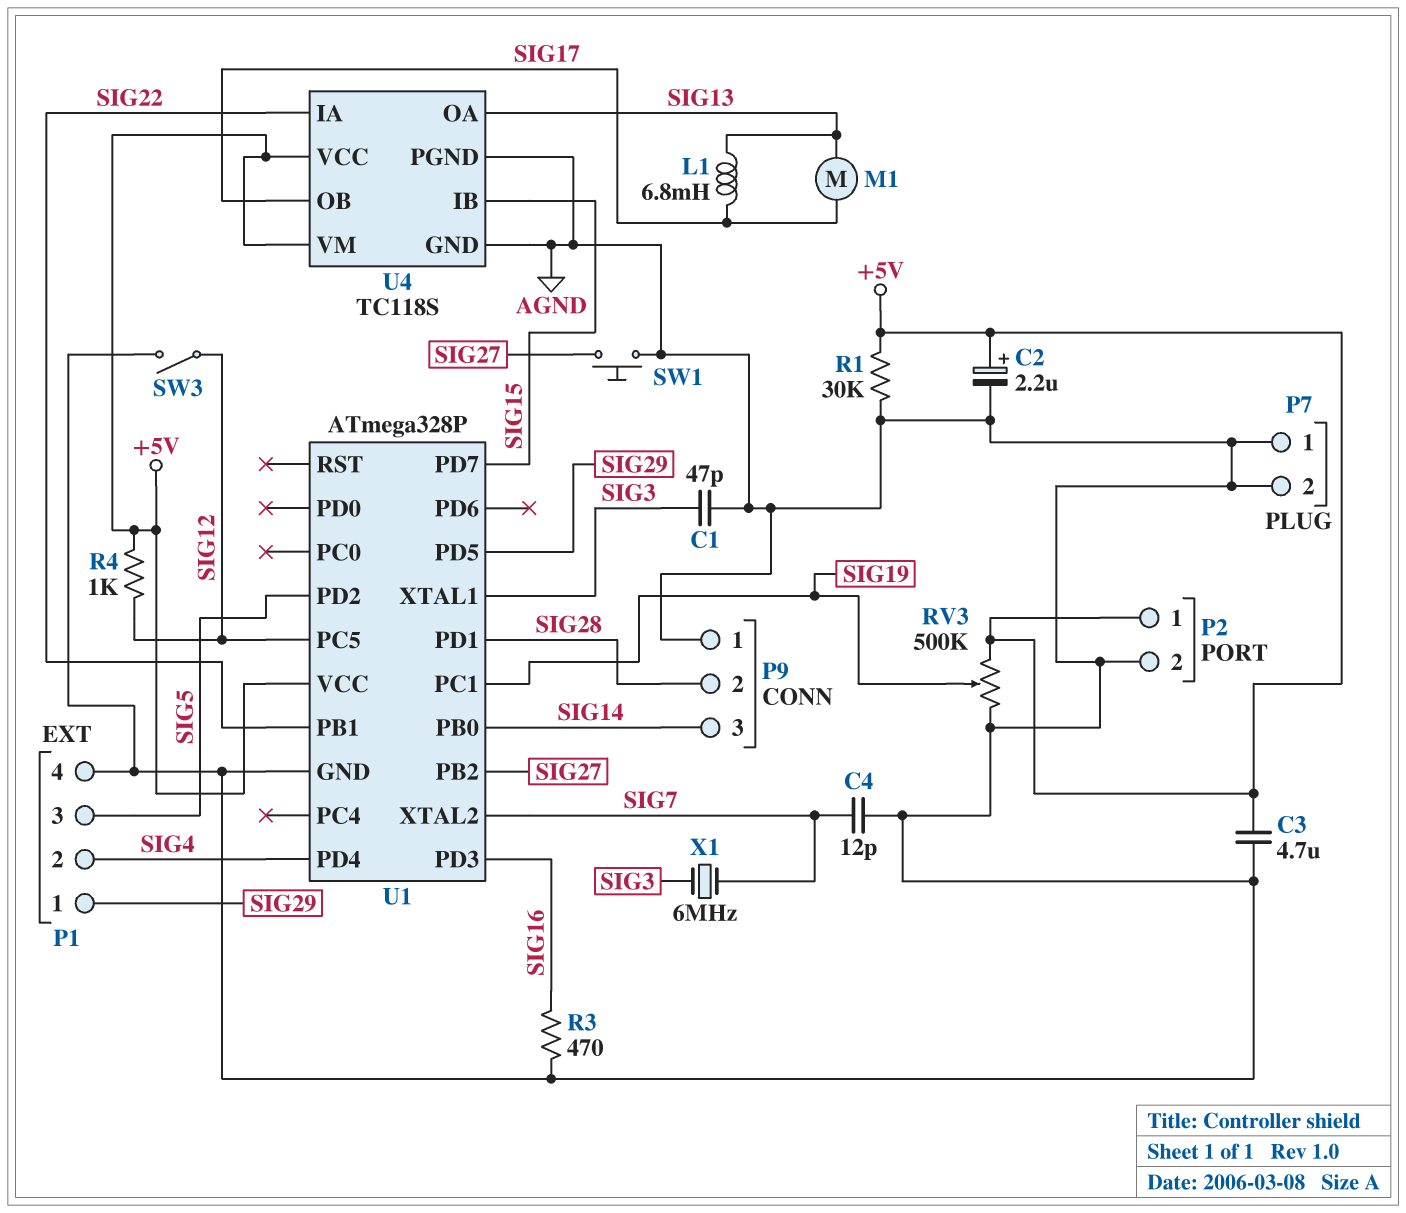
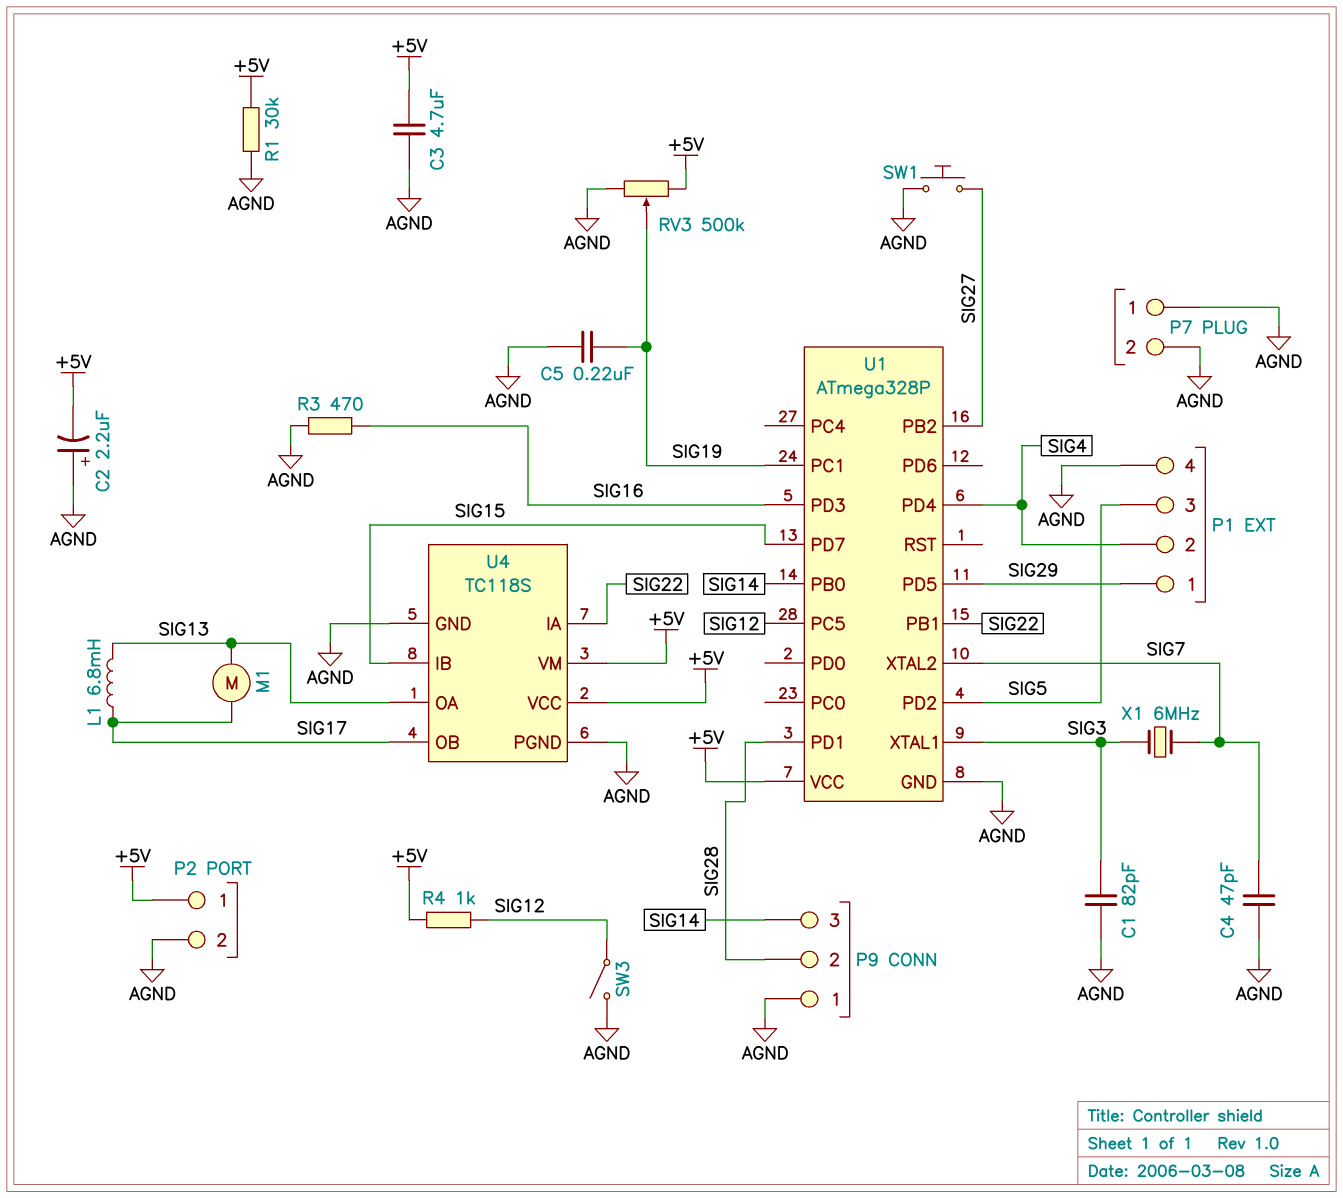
C1: 47pF (AGND, SIG3) -> 82pF (AGND, SIG3)
C2: 2.2uF (plus +5V, minus AGND) -> 2.2uF (plus AGND, minus +5V)
C4: 12pF (AGND, SIG7) -> 47pF (AGND, SIG7)
C5: none -> 220nF (AGND, SIG19)

